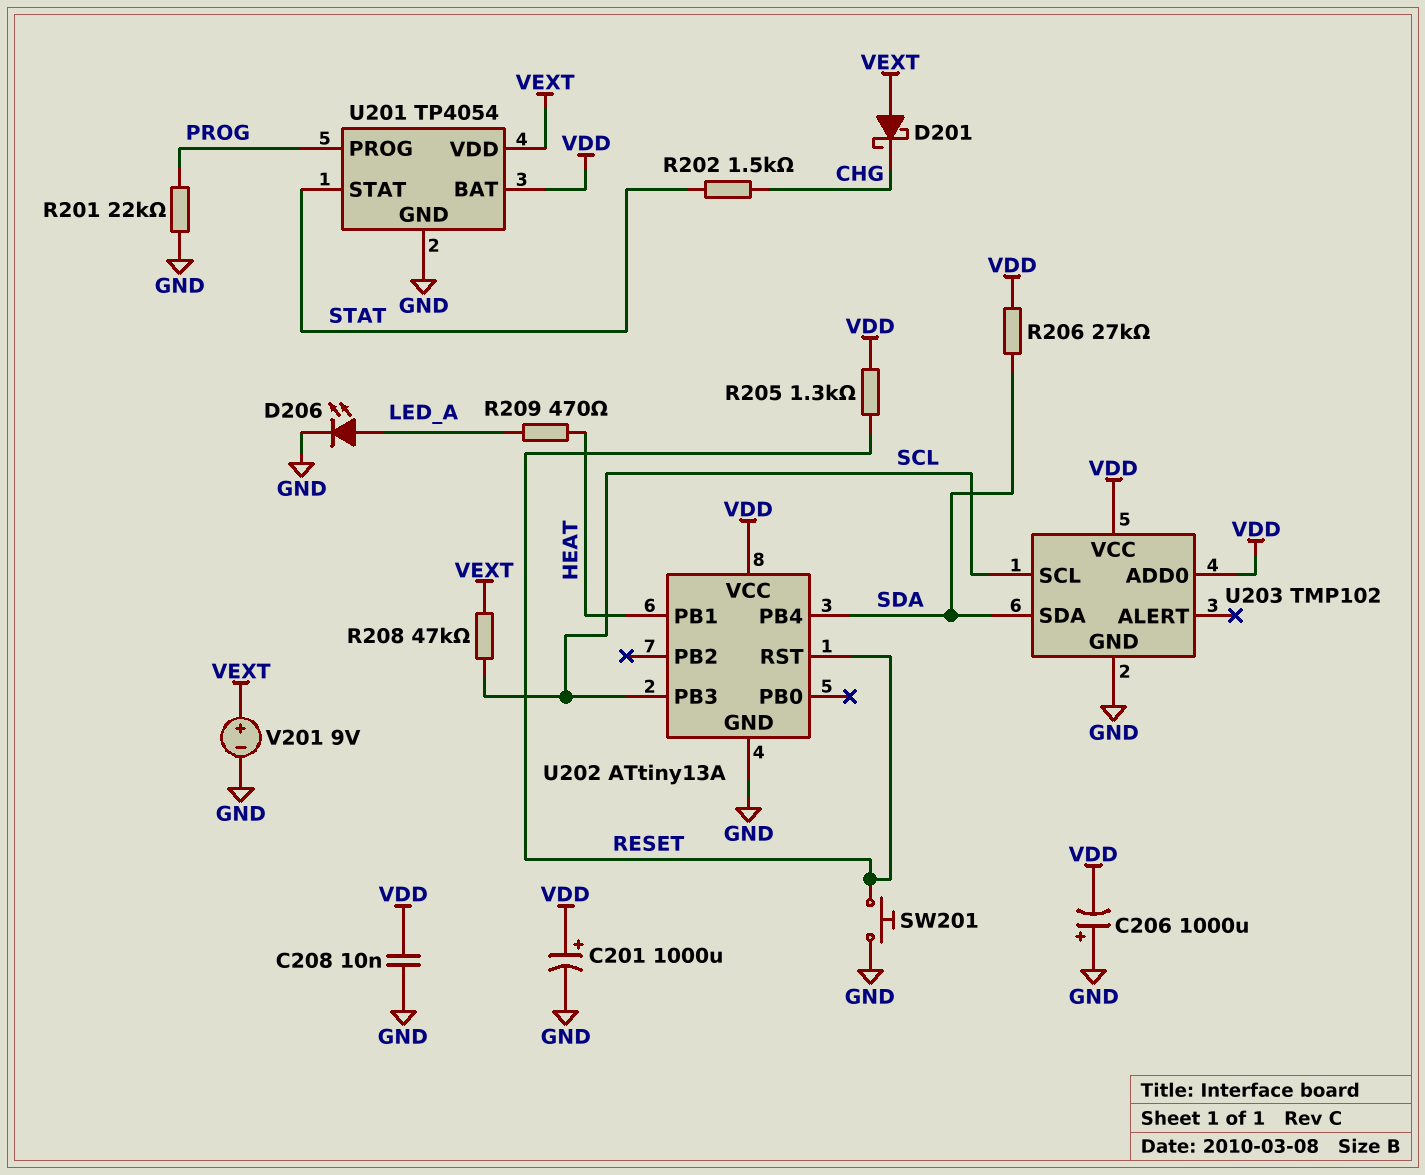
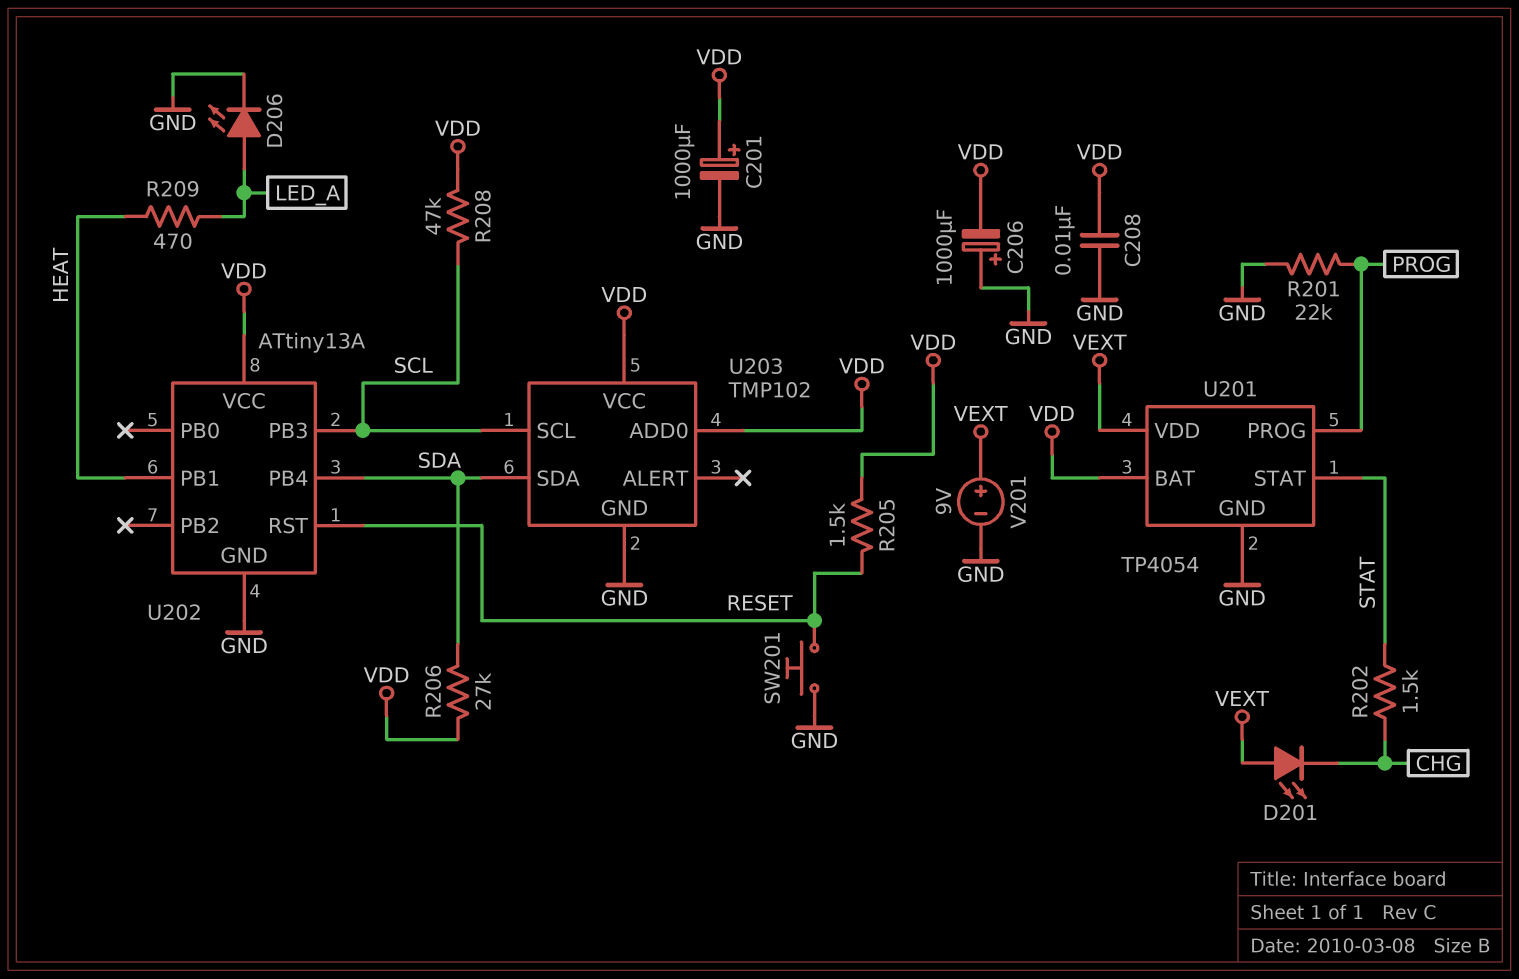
D201: schottky (A VEXT, K CHG) -> LED (A VEXT, K CHG)
R205: 1.3k (RESET, VDD) -> 1.5k (RESET, VDD)
R208: 47k (SCL, VEXT) -> 47k (SCL, VDD)

